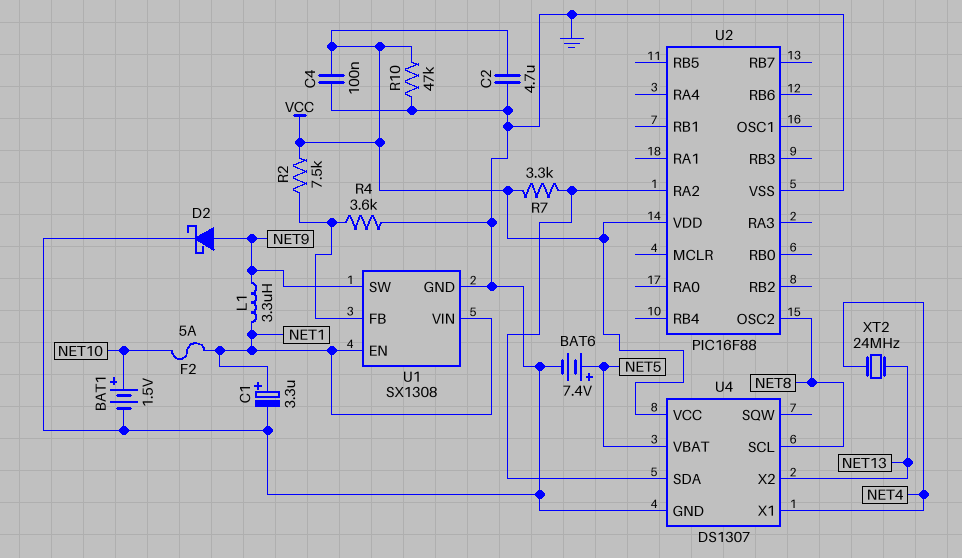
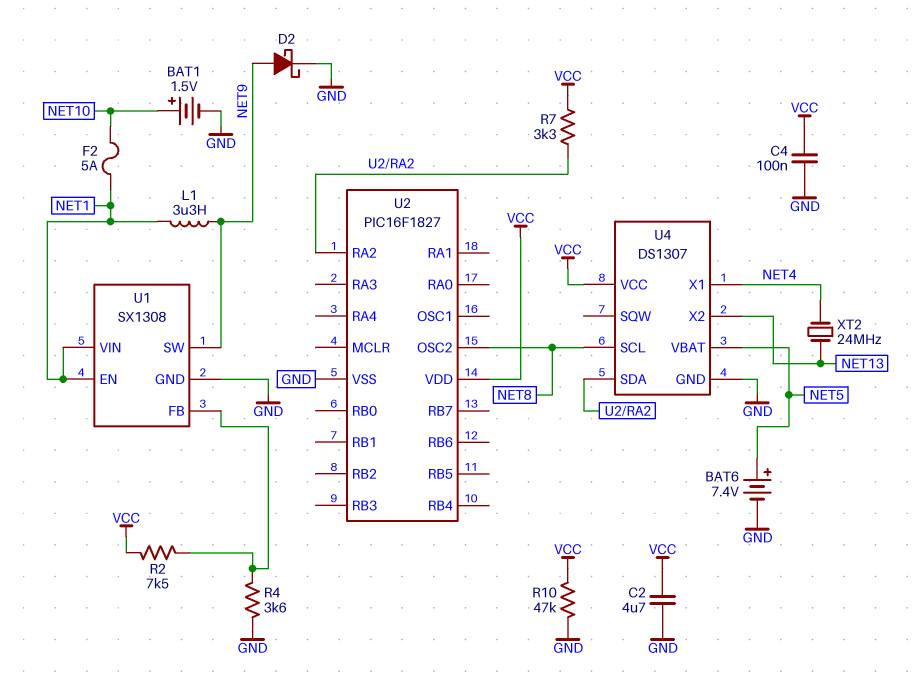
C1: 3.3uF (plus NET1, minus GND) -> none
U2: PIC16F88 -> PIC16F1827

